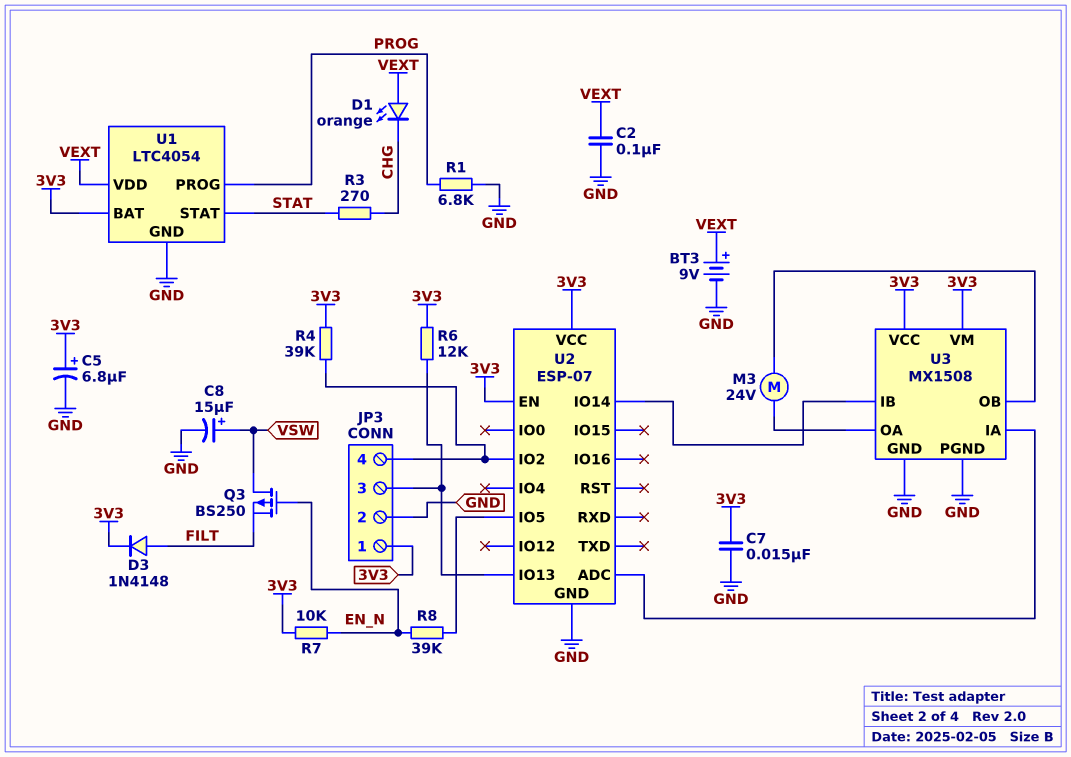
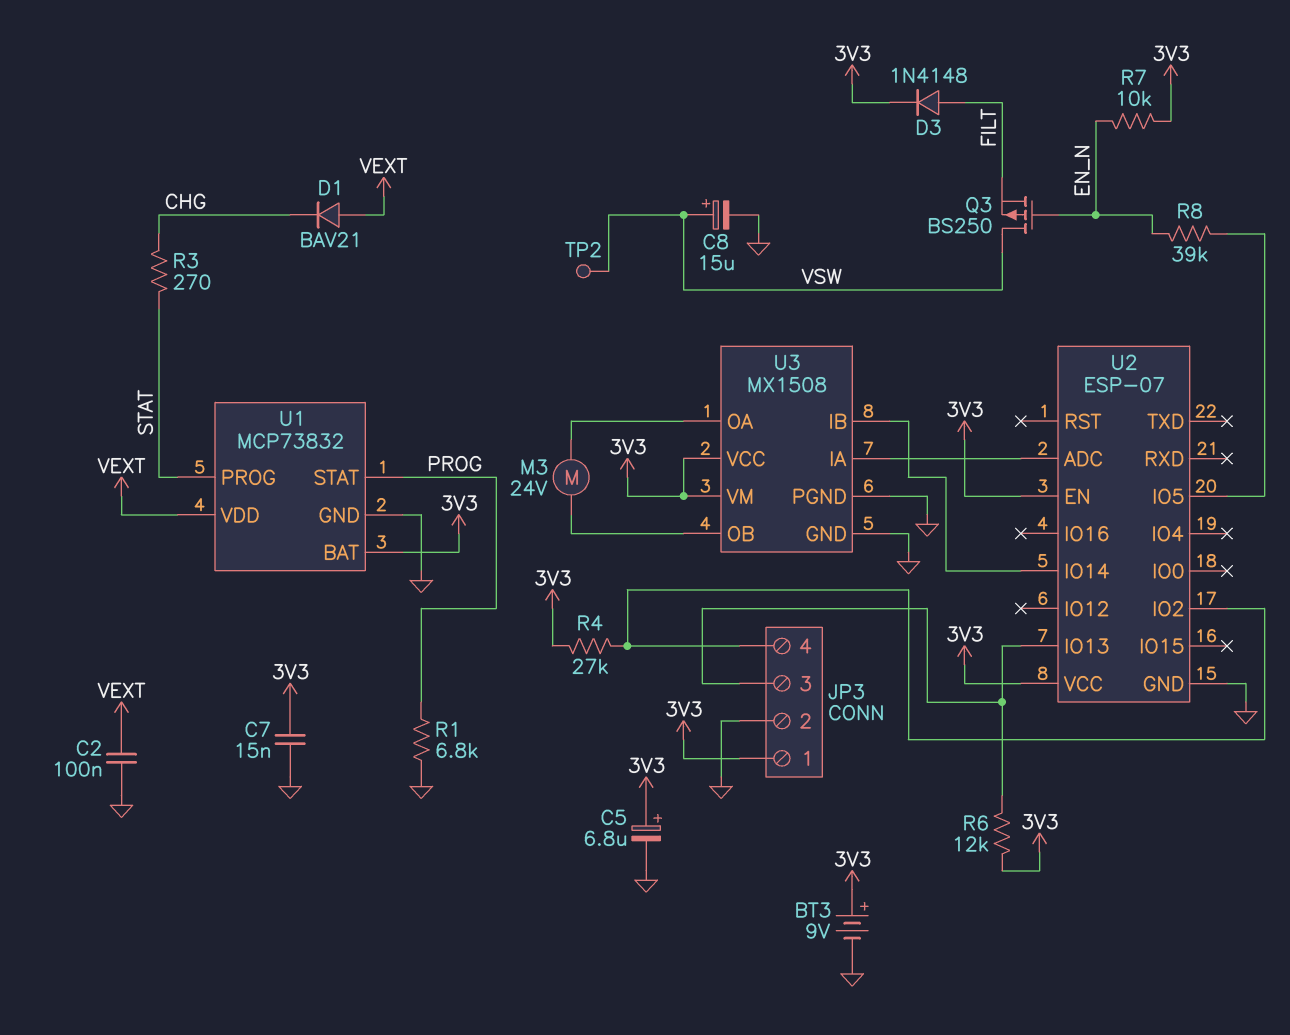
BT3: 9V (plus VEXT, minus GND) -> 9V (plus 3V3, minus GND)
D1: LED orange (A VEXT, K CHG) -> diode BAV21 (A VEXT, K CHG)
R4: 39k (3V3, JP3/4) -> 27k (3V3, JP3/4)
TP2: none -> test point (VSW)
U1: LTC4054 -> MCP73832
U1 pin PROG: PROG -> STAT
U1 pin STAT: STAT -> PROG

